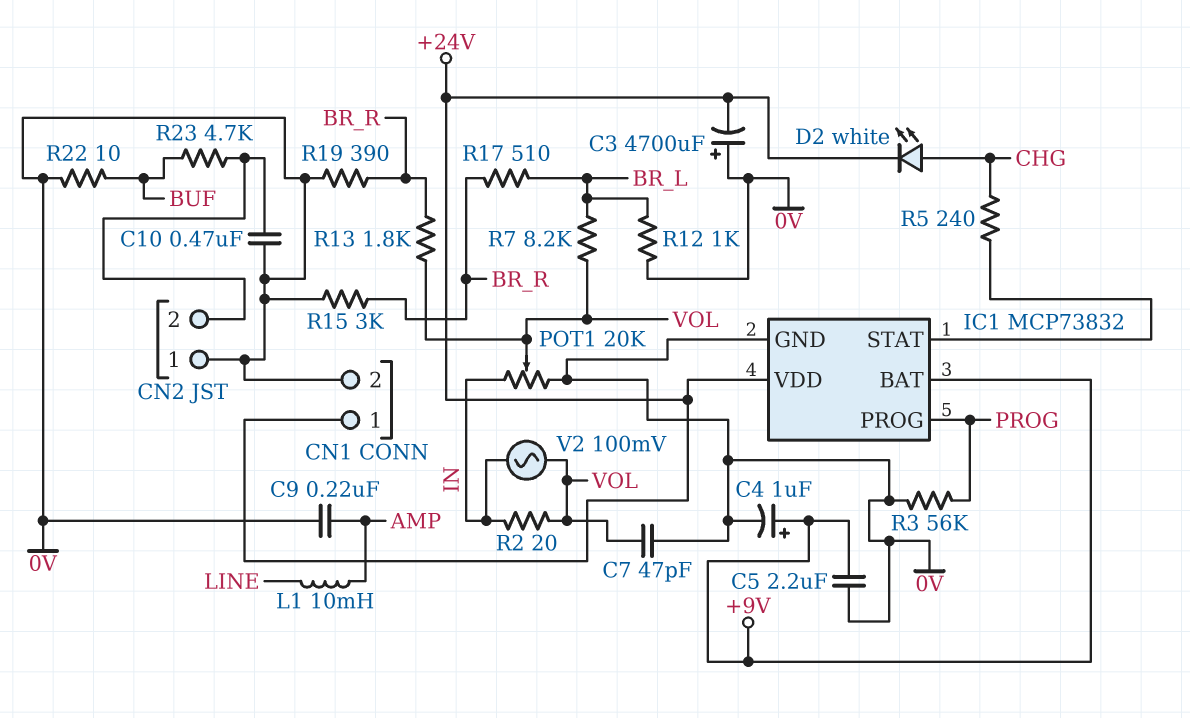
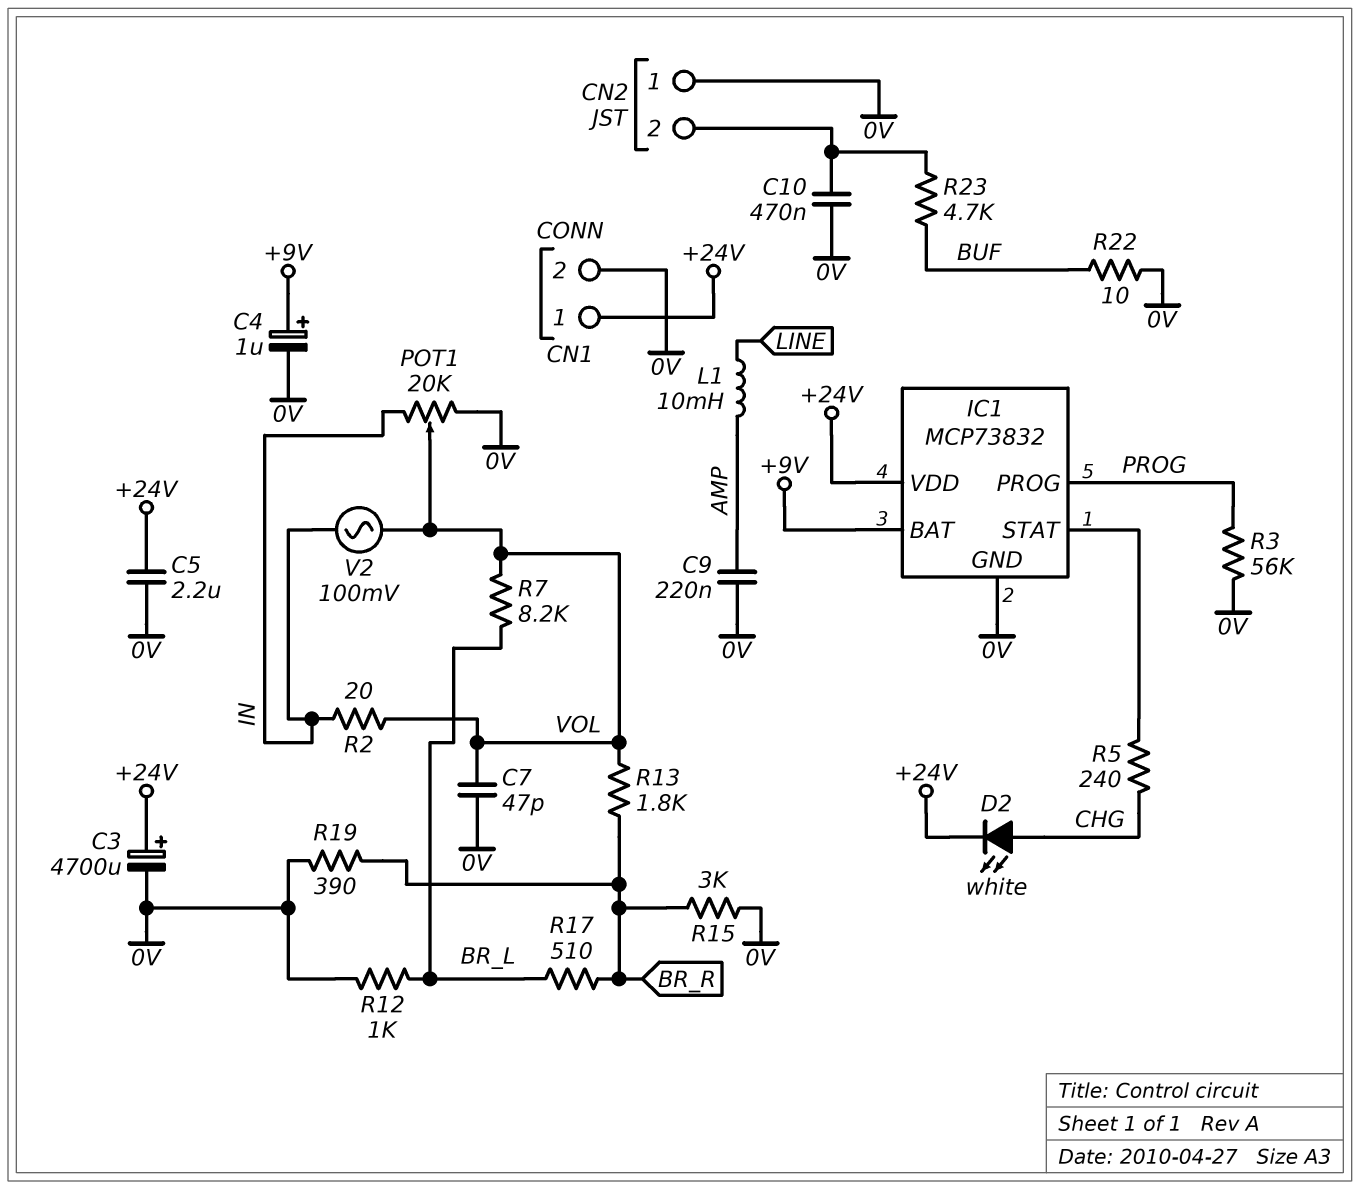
C3: 4700uF (plus 0V, minus +24V) -> 4700uF (plus +24V, minus 0V)
C5: 2.2uF (+9V, 0V) -> 2.2uF (+24V, 0V)

